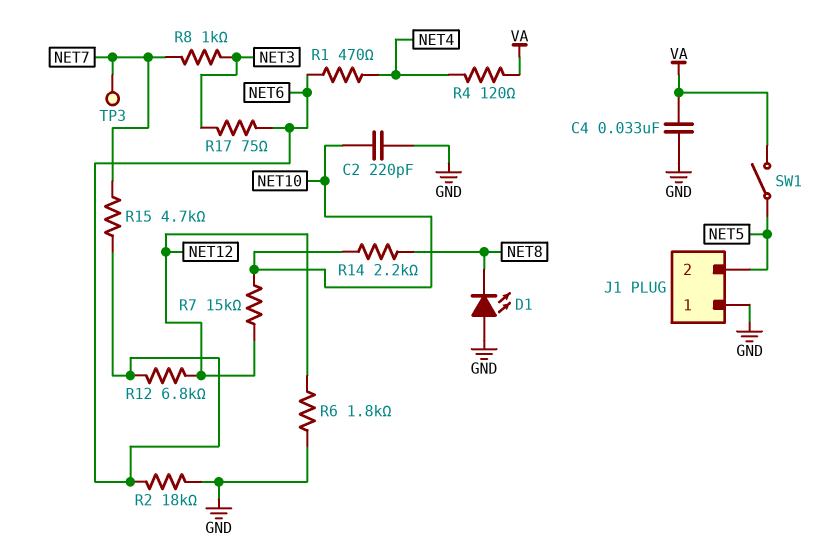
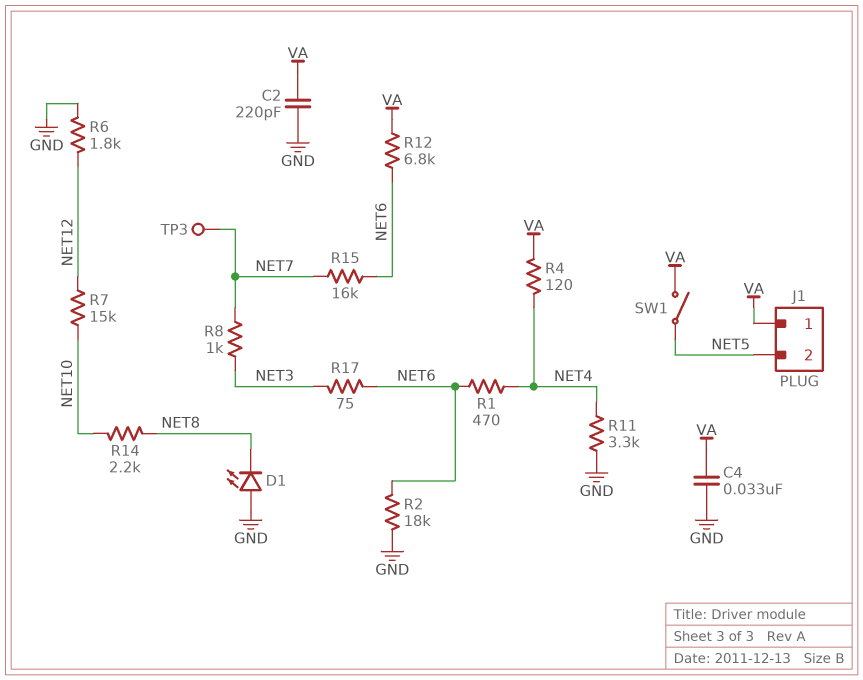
C2: 220pF (GND, NET10) -> 220pF (GND, VA)
J1 pin 1: GND -> VA
R11: none -> 3.3k (GND, NET4)
R12: 6.8k (NET6, NET12) -> 6.8k (NET6, VA)
R15: 4.7k (NET6, NET7) -> 16k (NET6, NET7)

